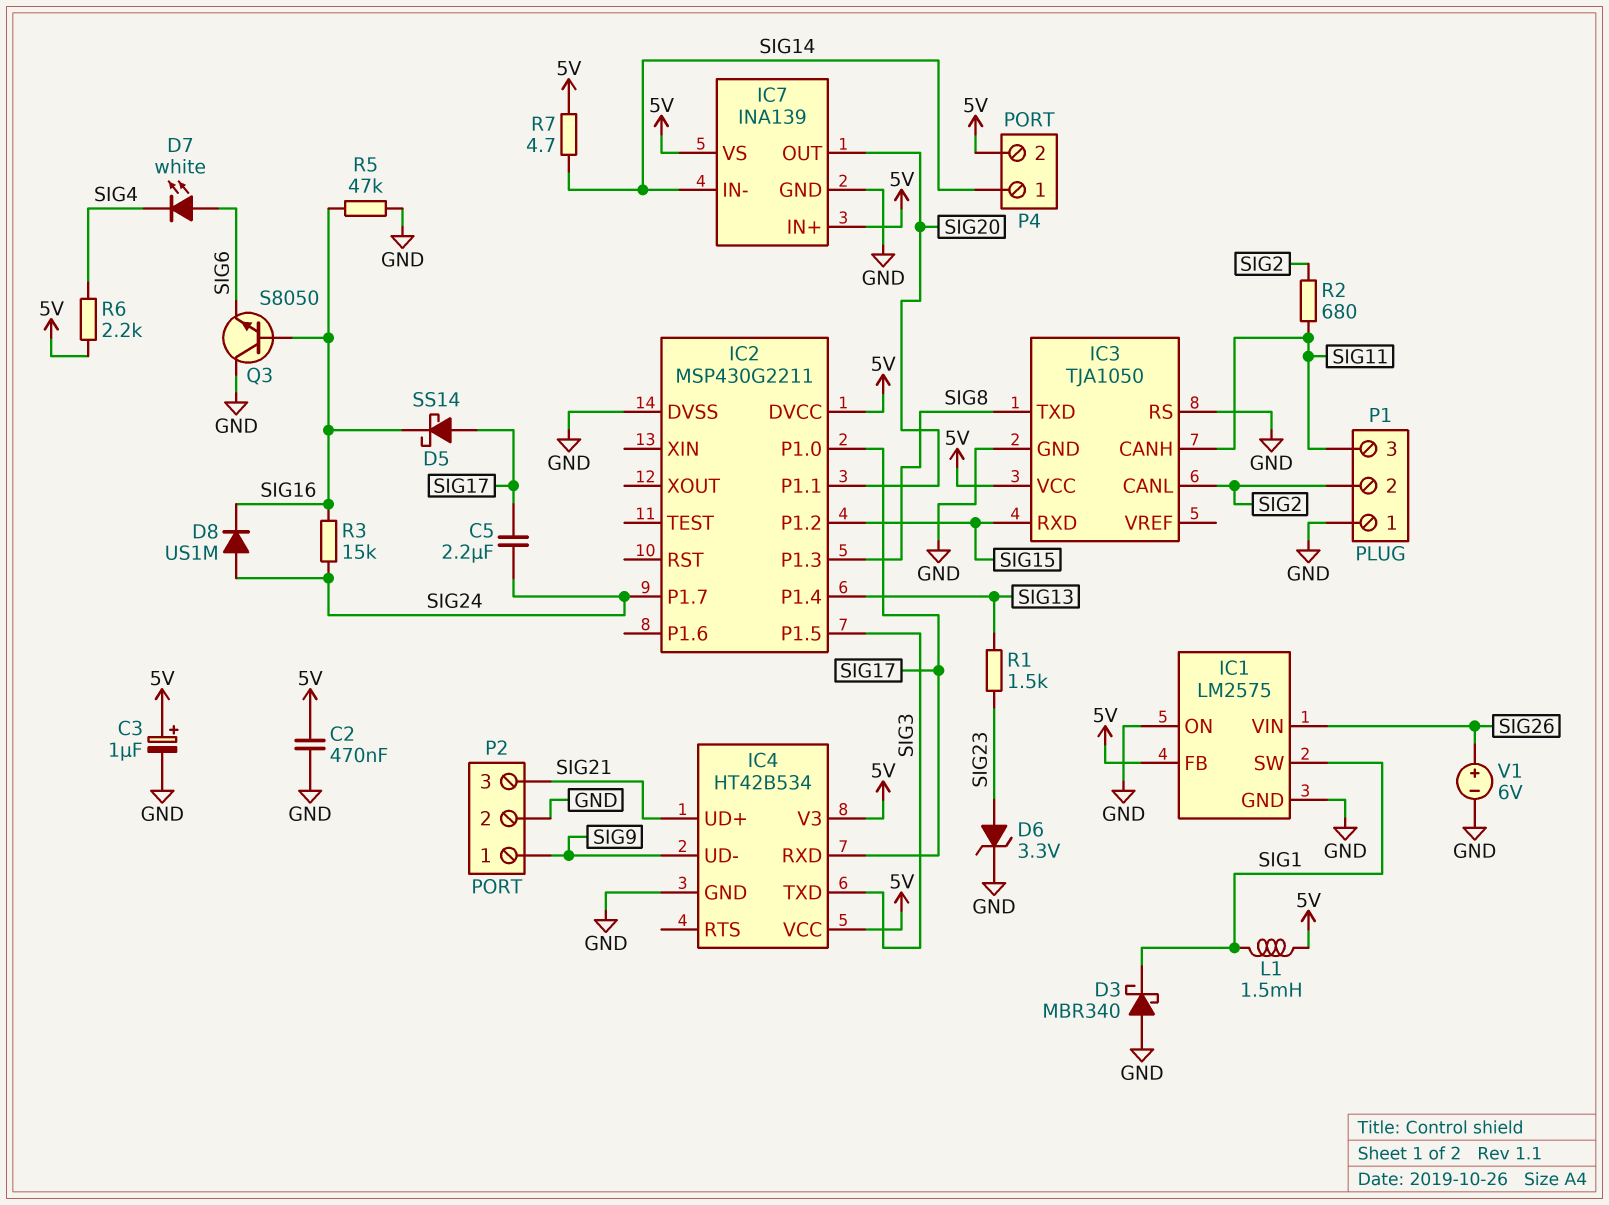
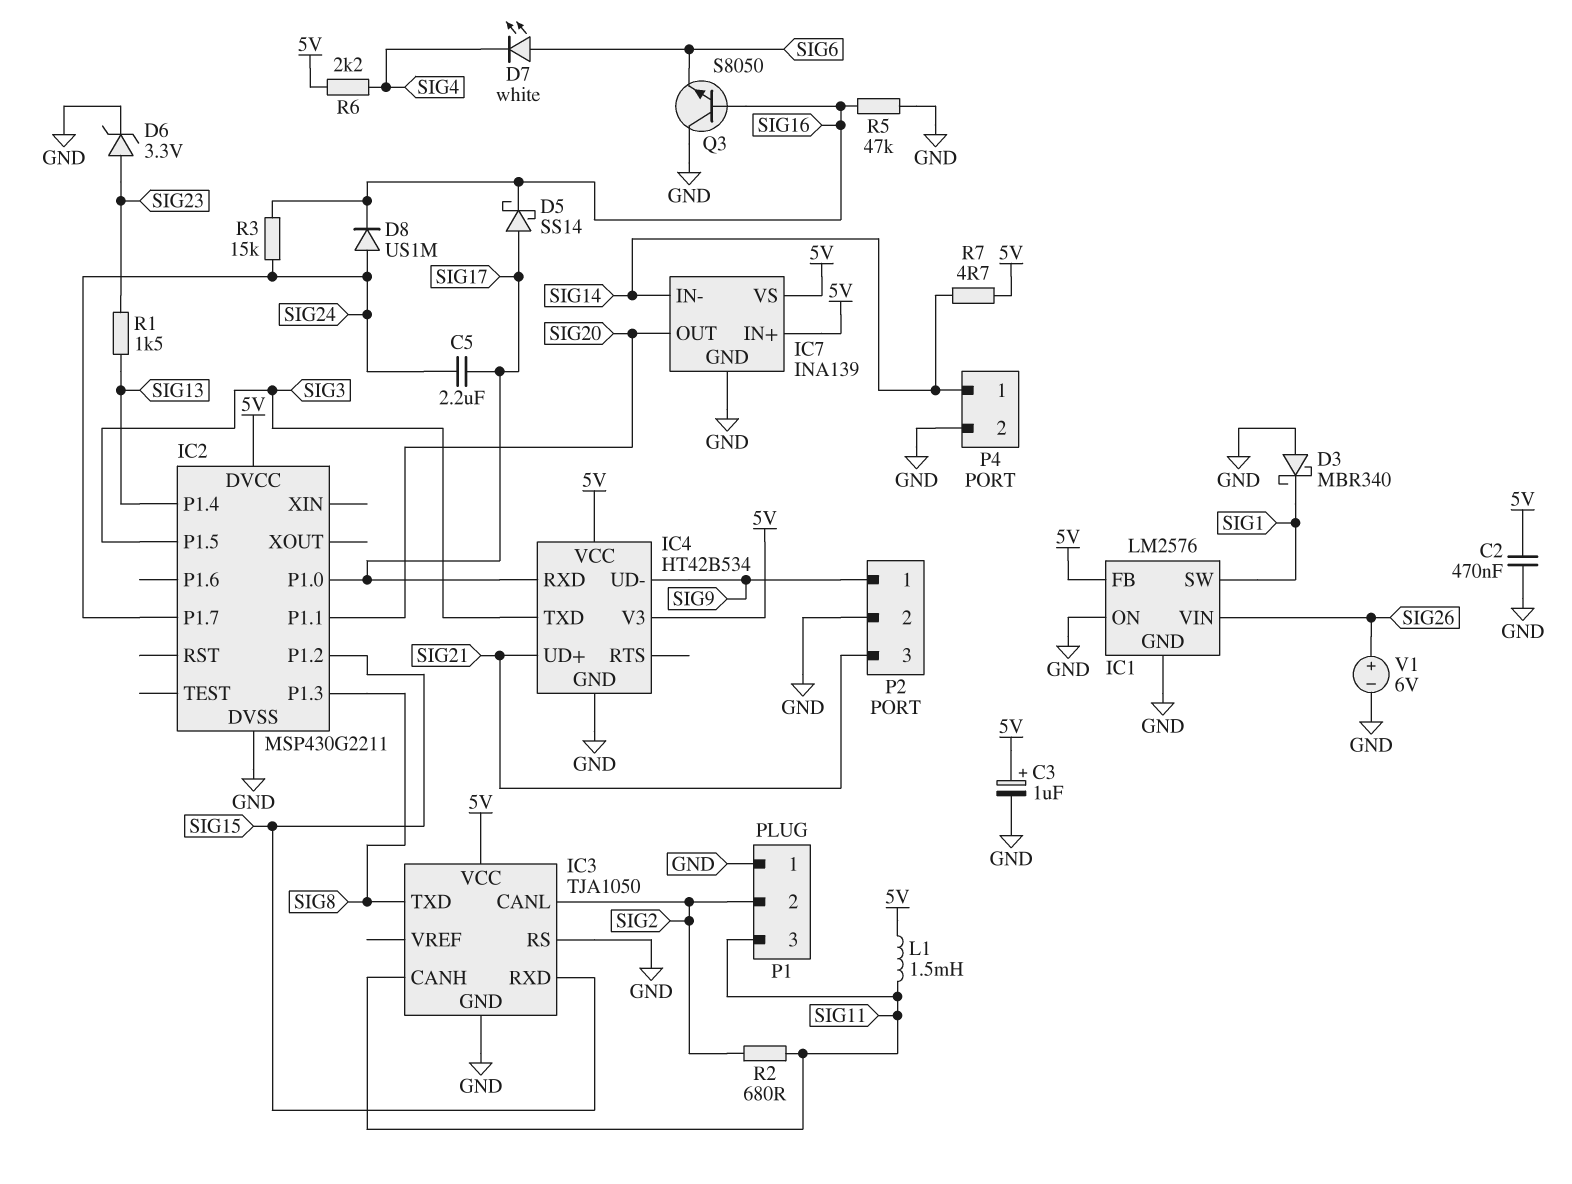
IC1: LM2575 -> LM2576
L1: 1.5mH (5V, SIG1) -> 1.5mH (5V, SIG11)
P4 pin 2: 5V -> GND

